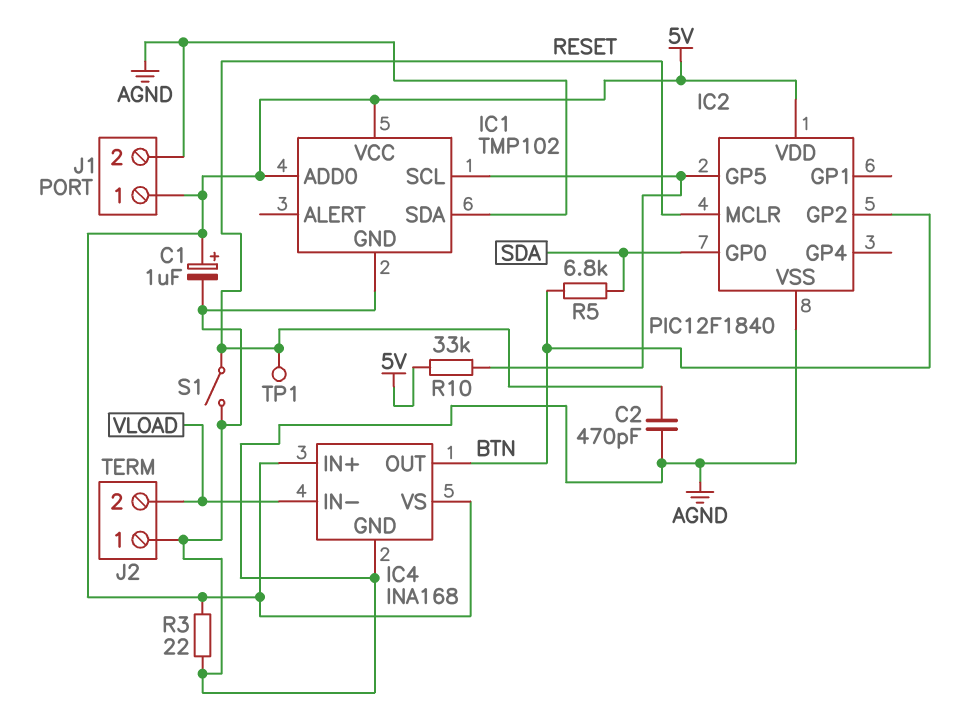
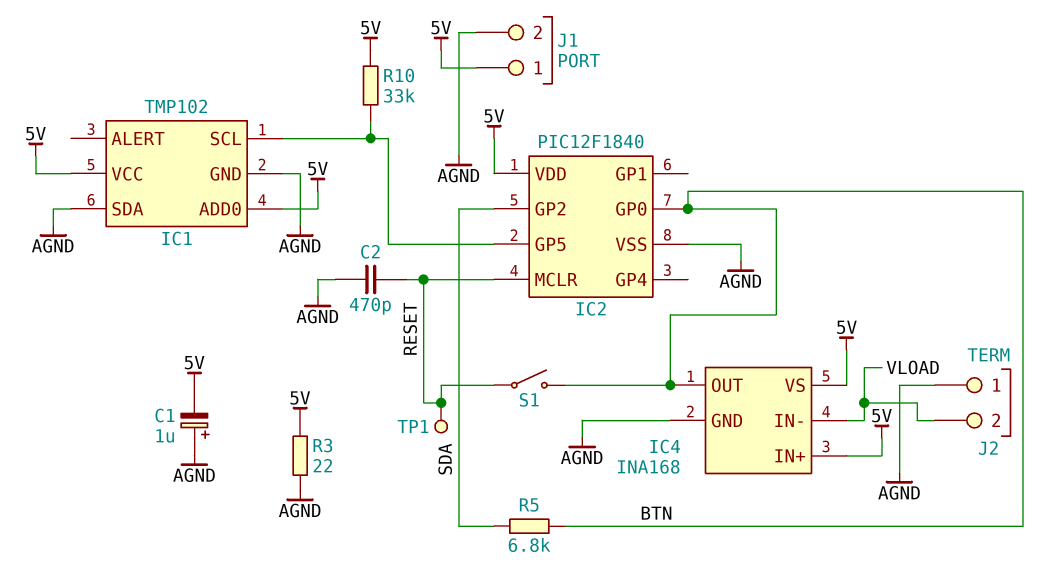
C1: 1uF (plus 5V, minus AGND) -> 1uF (plus AGND, minus 5V)
IC2 pin GP0: SDA -> BTN
IC2 pin GP2: BTN -> SDA
S1: switch (AGND, RESET) -> switch (BTN, RESET)

